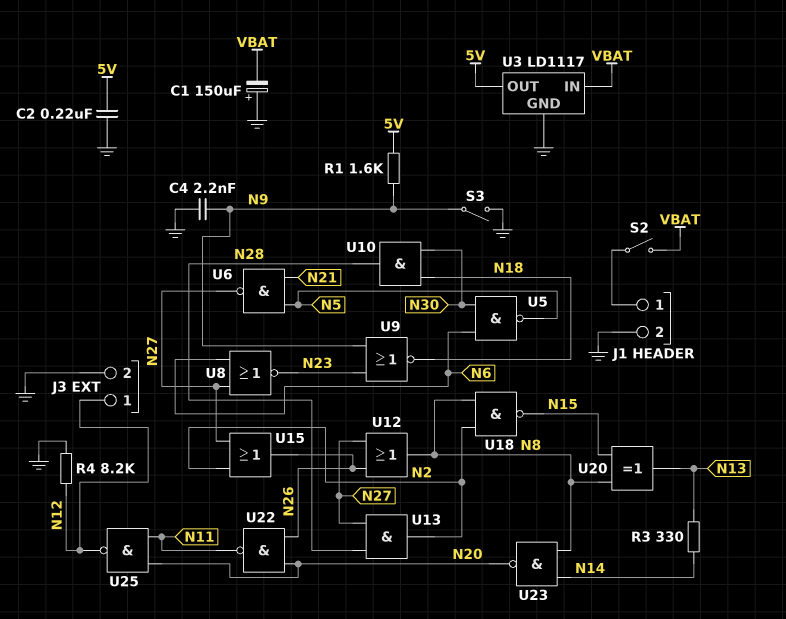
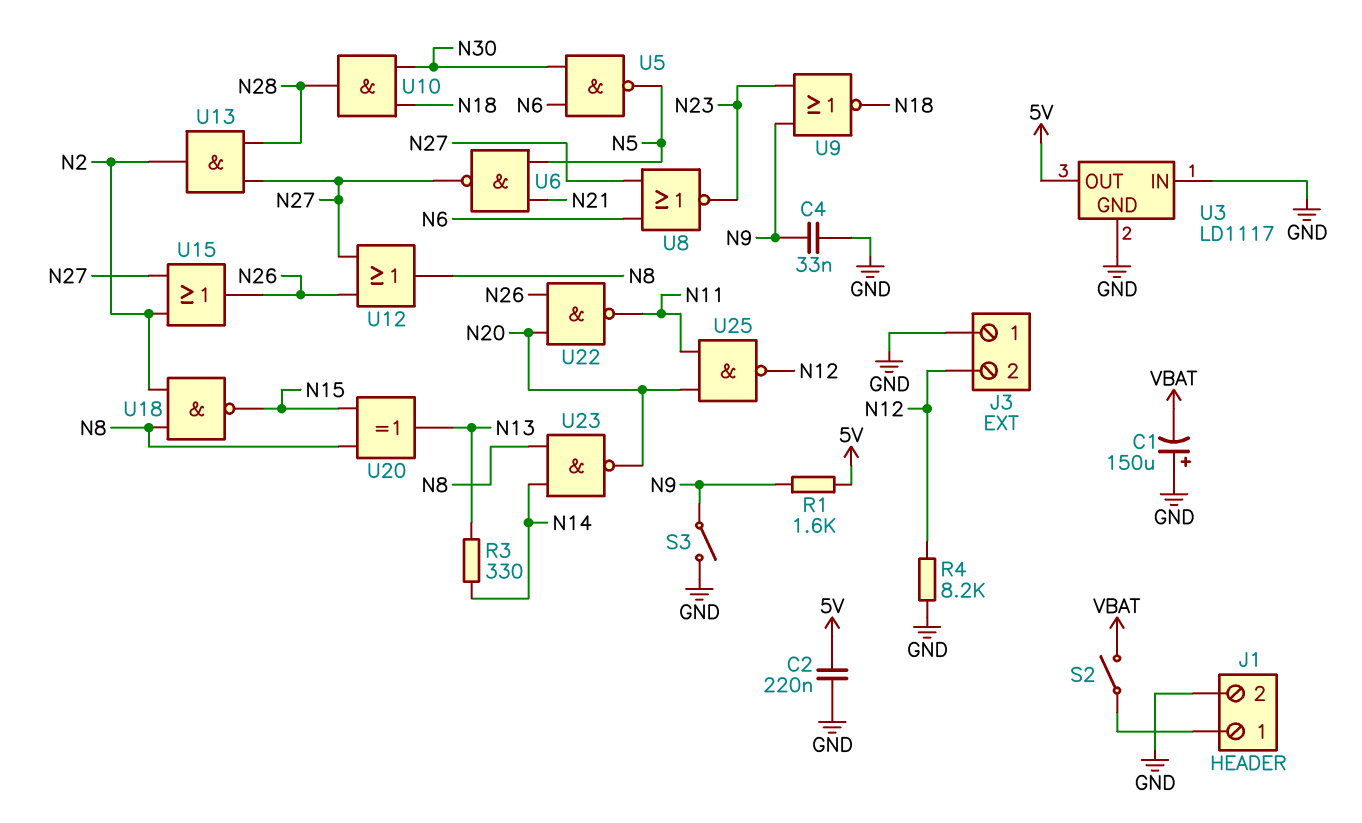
C4: 2.2nF (GND, N9) -> 33nF (GND, N9)
J3 pin 1: N12 -> GND
J3 pin 2: GND -> N12
U3 pin IN: VBAT -> GND

